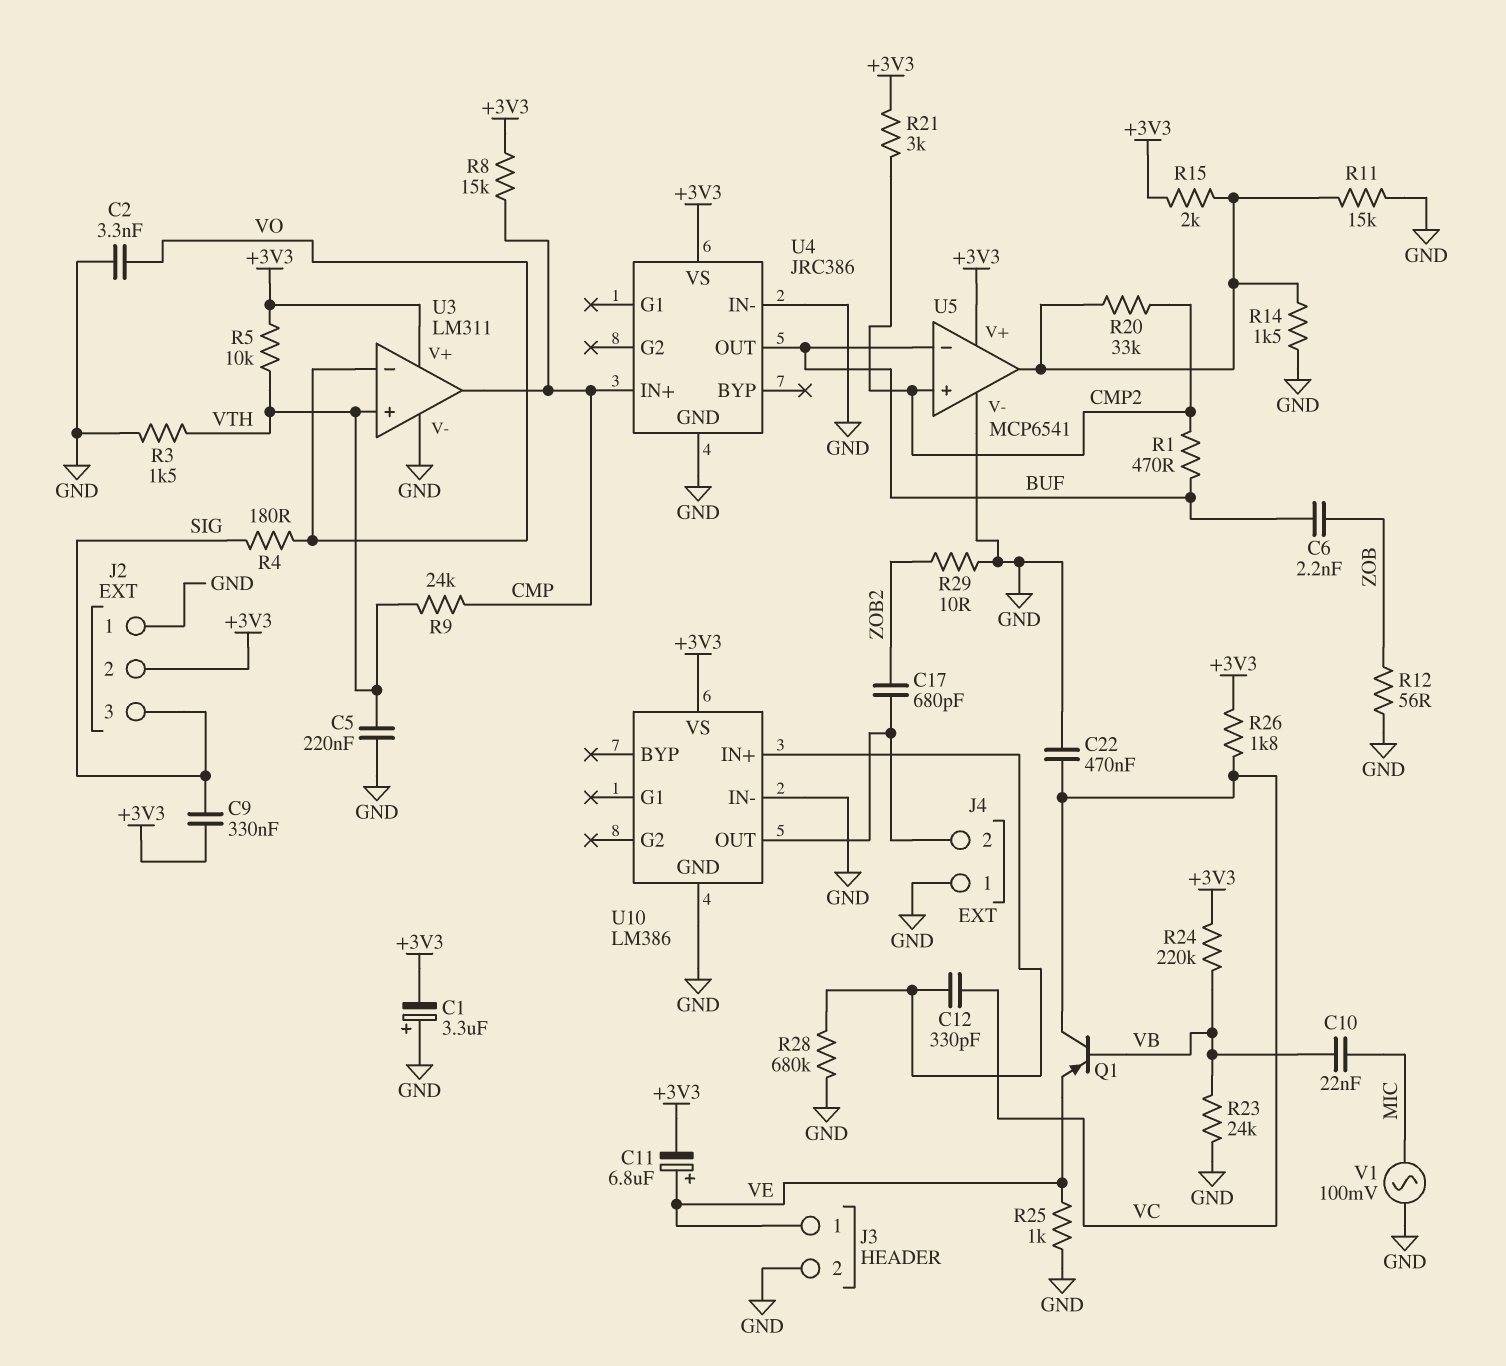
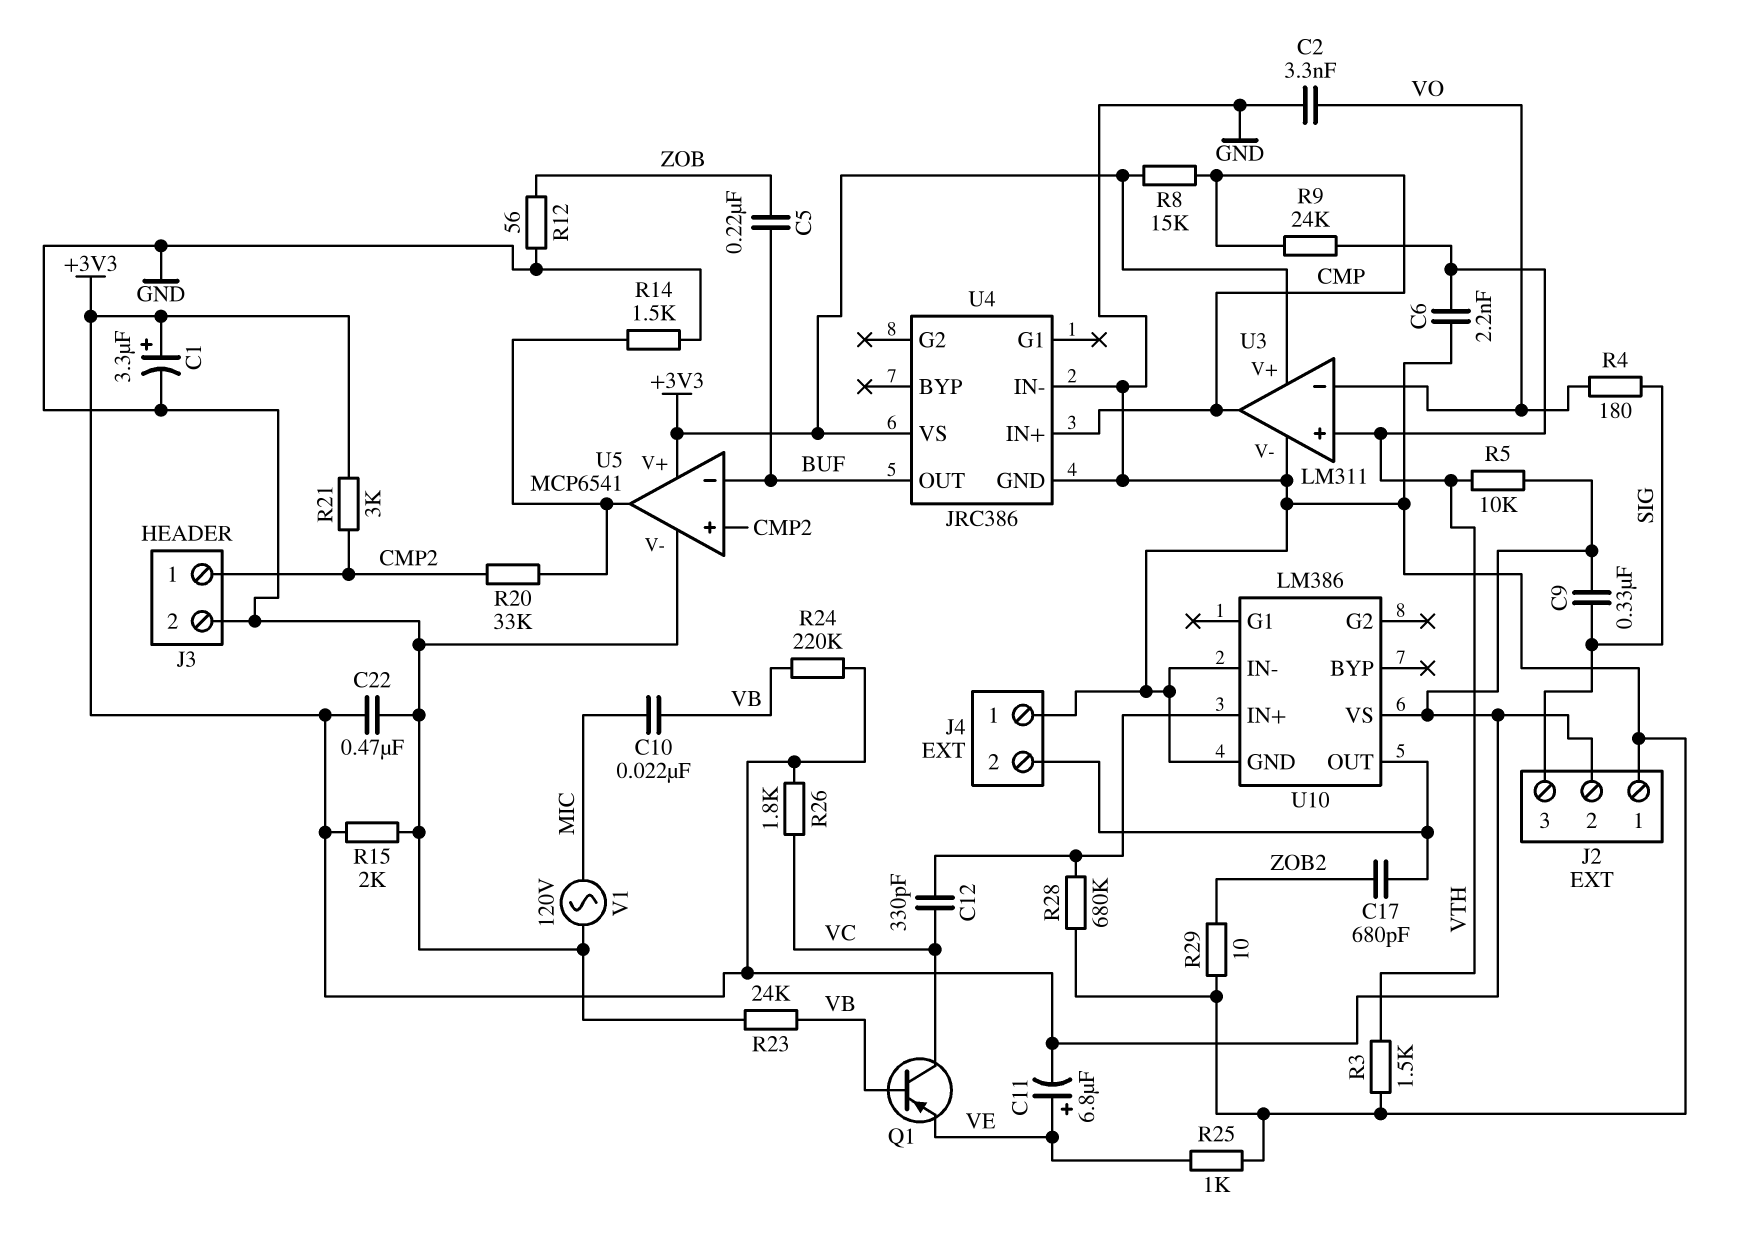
C1: 3.3uF (plus GND, minus +3V3) -> 3.3uF (plus +3V3, minus GND)
C5: 220nF (GND, VTH) -> 220nF (BUF, ZOB)
C6: 2.2nF (BUF, ZOB) -> 2.2nF (GND, VTH)
C22: 470nF (GND, VC) -> 470nF (+3V3, GND)
J3 pin 1: VE -> CMP2
R1: 470 (BUF, CMP2) -> none
R11: 15k (GND, U5/out) -> none
R15: 2k (+3V3, U5/out) -> 2k (+3V3, GND)
V1: AC 100mV (GND, MIC) -> AC 120V (GND, MIC)

